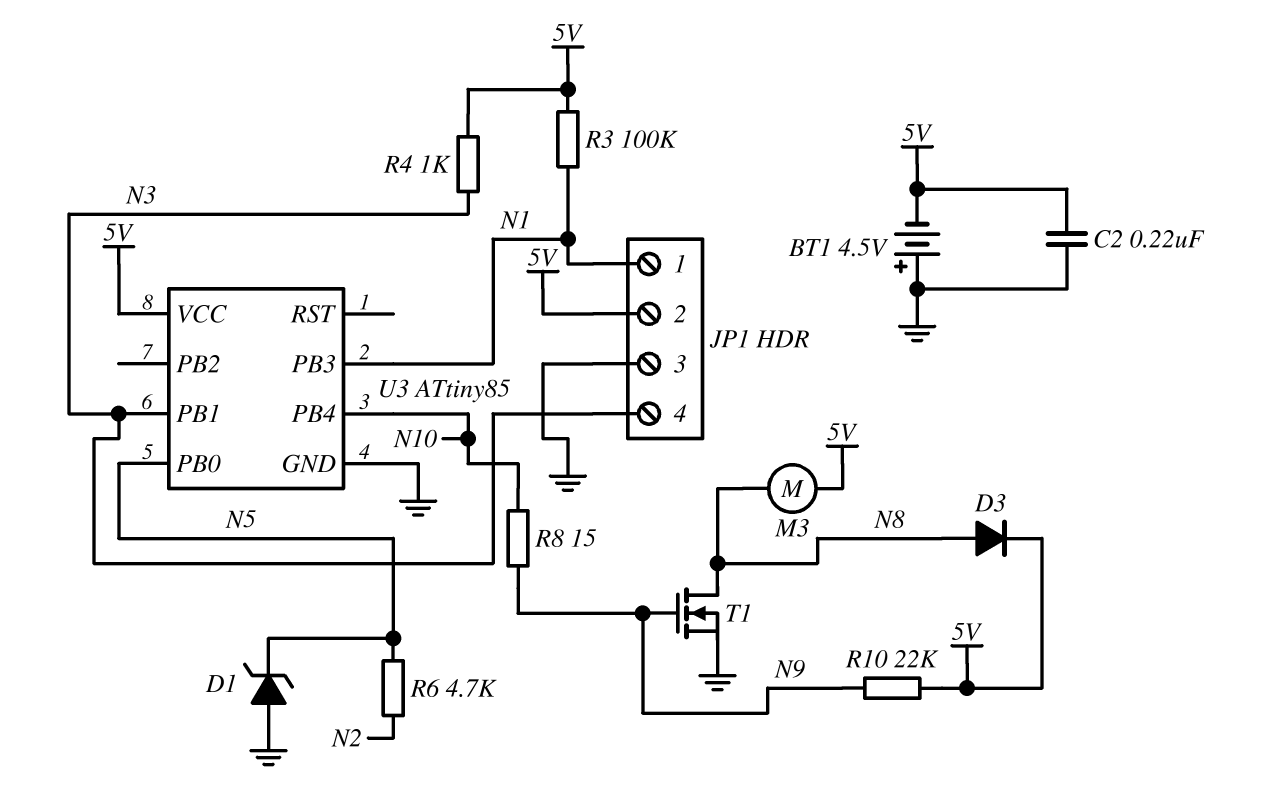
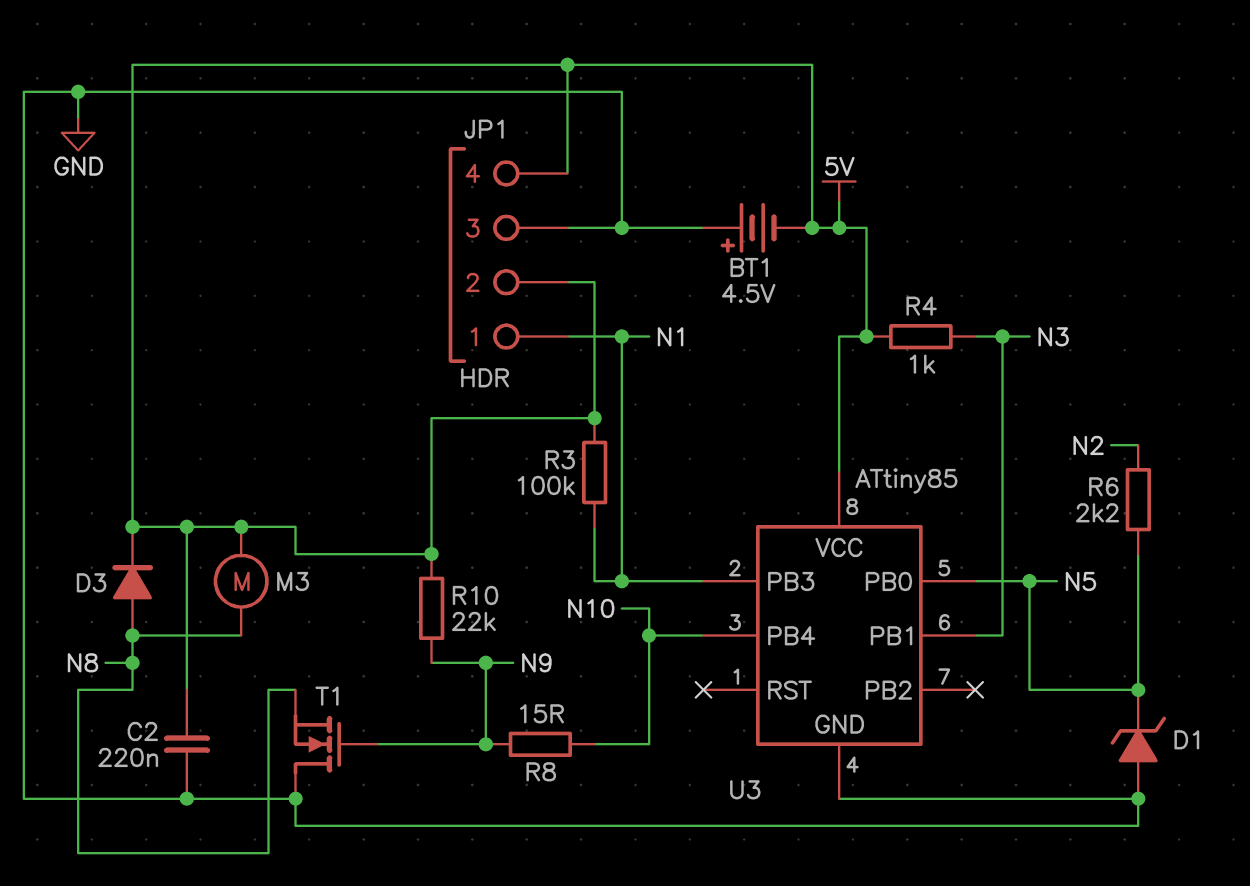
JP1 pin 4: N3 -> 5V
R6: 4.7k (N2, N5) -> 2.2k (N2, N5)
T1: NMOS (G N9, D N8, S GND) -> NMOS (G N9, D GND, S N8)

